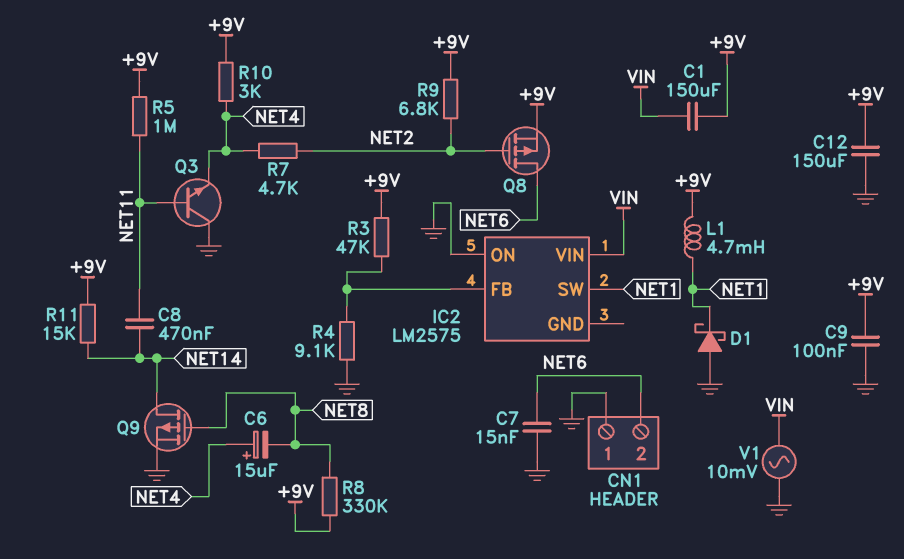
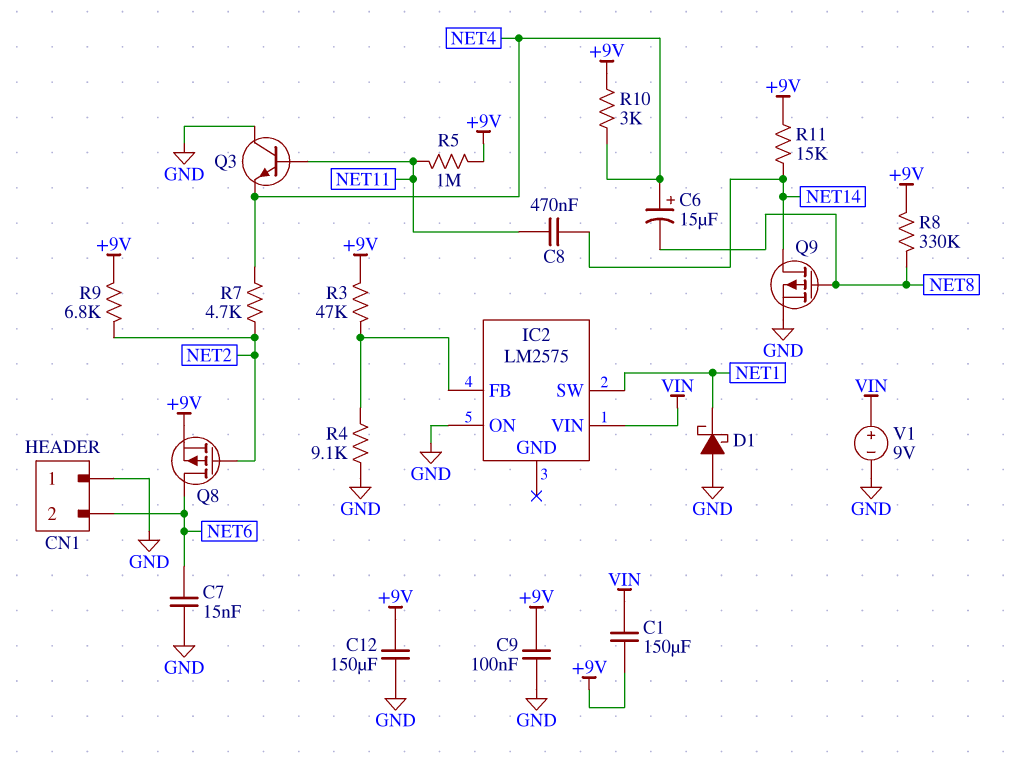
L1: 4.7mH (+9V, NET1) -> none
V1: AC 10mV (GND, VIN) -> 9V (plus VIN, minus GND)

